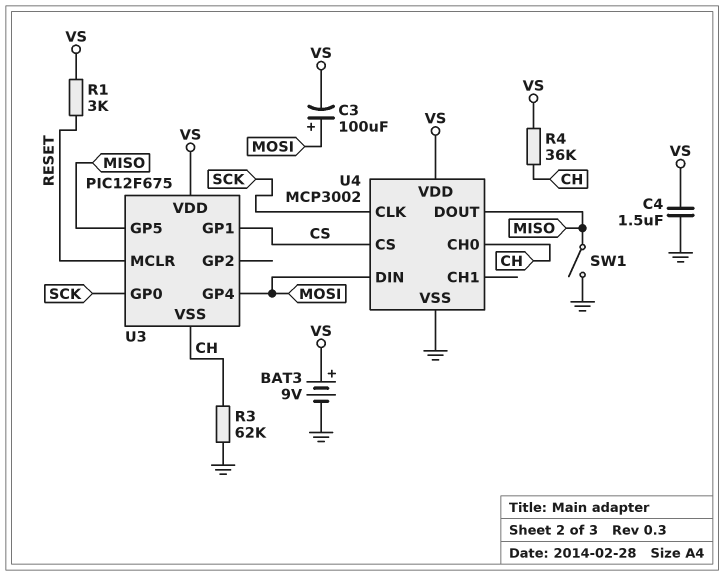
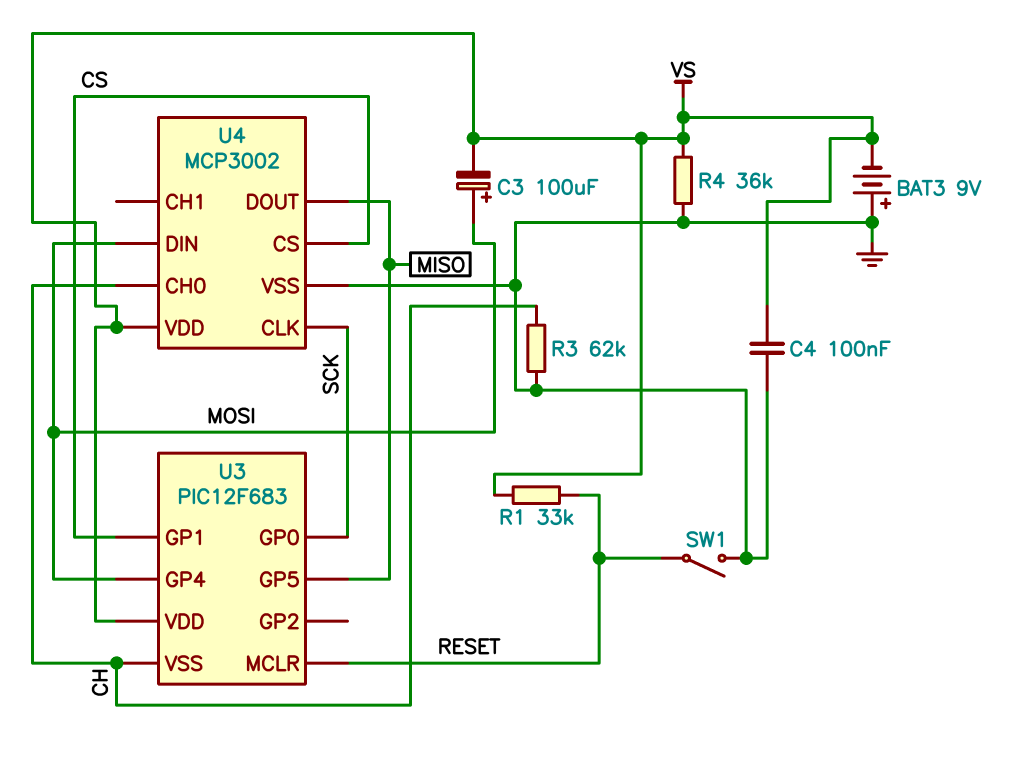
BAT3: 9V (plus VS, minus GND) -> 9V (plus GND, minus VS)
C4: 1.5uF (GND, VS) -> 100nF (GND, VS)
R1: 3k (RESET, VS) -> 33k (RESET, VS)
R4: 36k (CH, VS) -> 36k (GND, VS)
SW1: switch (GND, MISO) -> switch (GND, RESET)
U3: PIC12F675 -> PIC12F683

